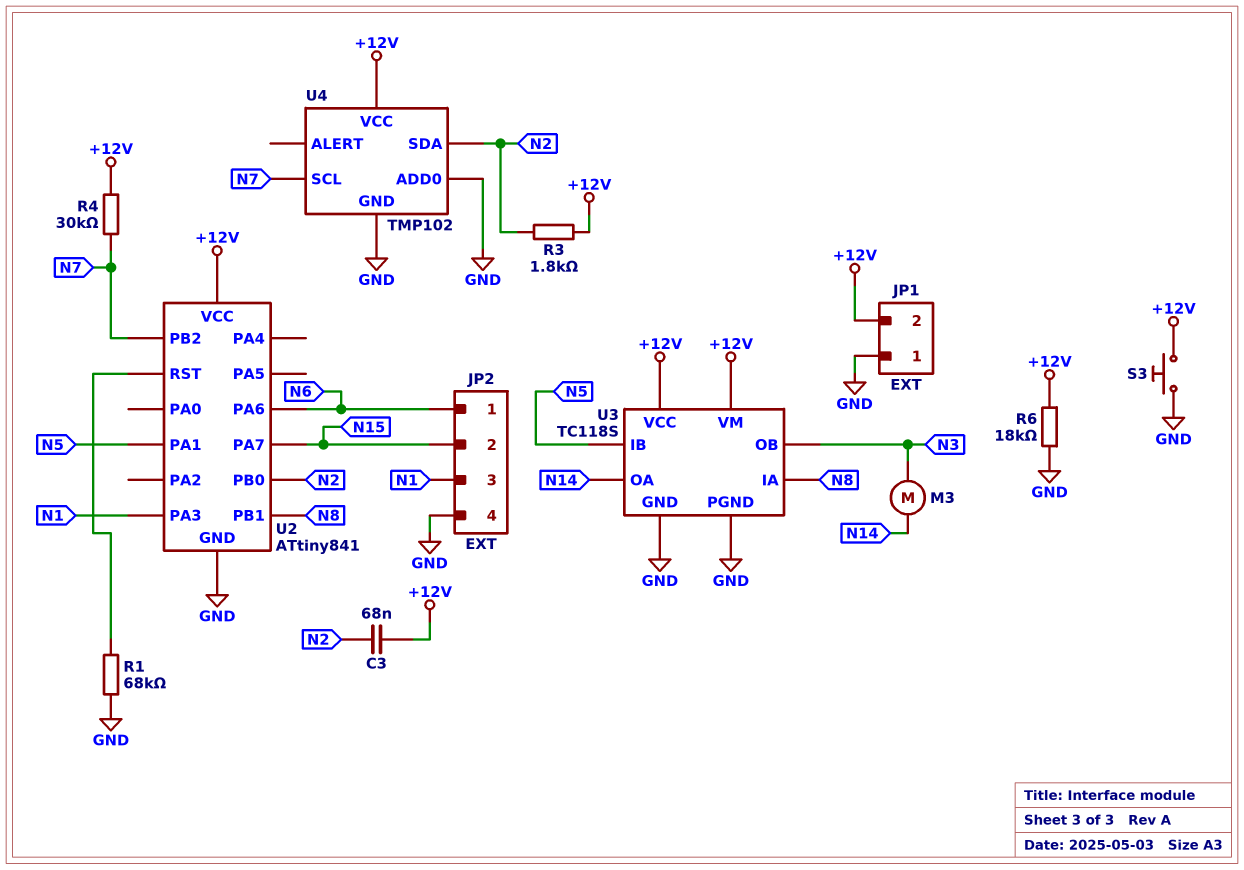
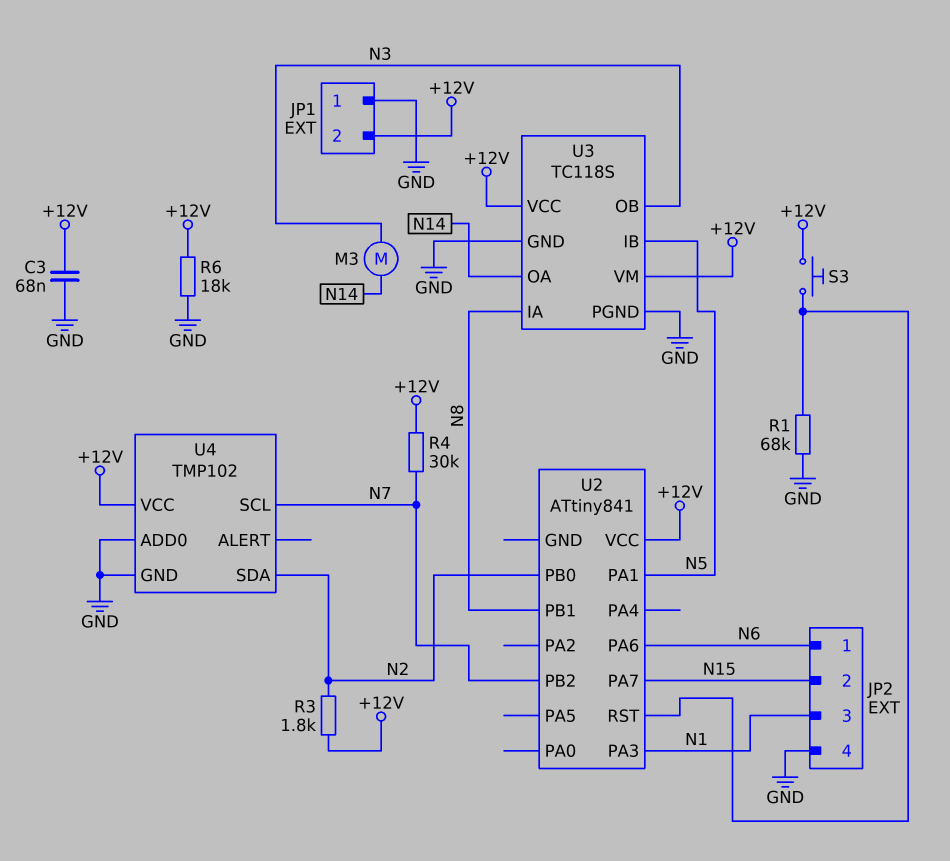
C3: 68nF (+12V, N2) -> 68nF (+12V, GND)
S3: button (+12V, GND) -> button (+12V, U2/RST)
U2 pin GND: GND -> none

